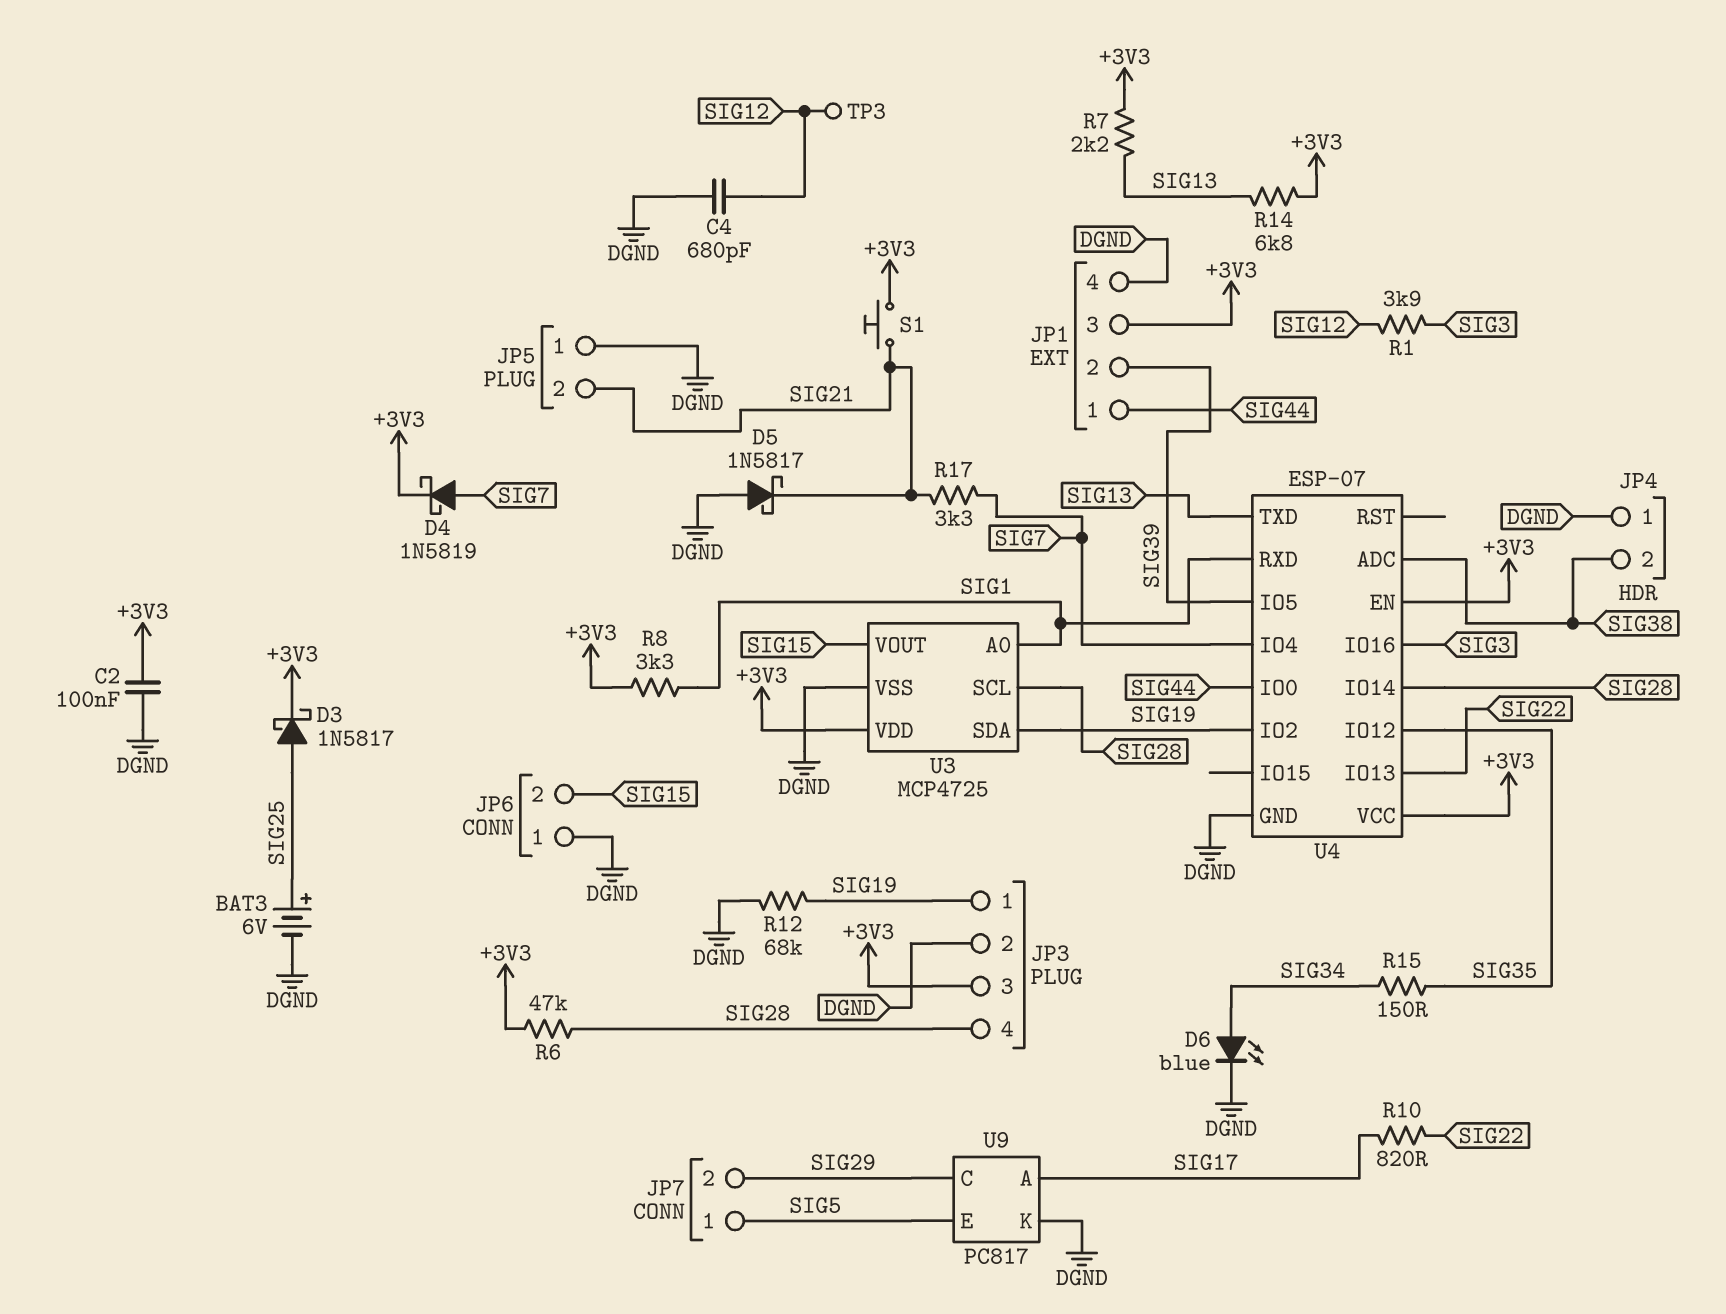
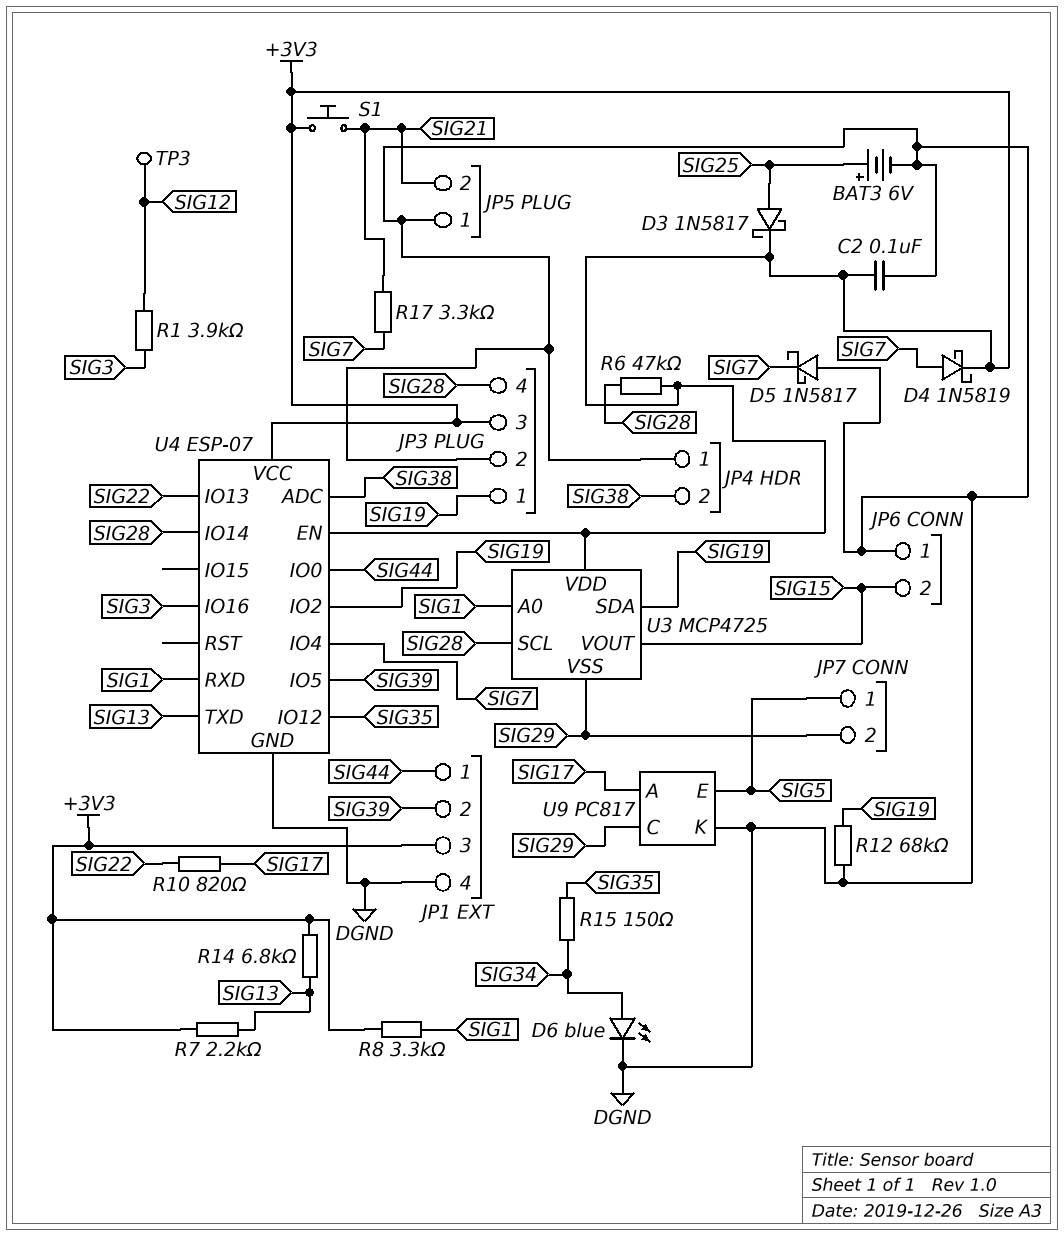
C4: 680pF (DGND, SIG12) -> none
D5: schottky 1N5817 (A DGND, K SIG21) -> schottky 1N5817 (A DGND, K SIG7)
U3 pin VSS: DGND -> SIG29

